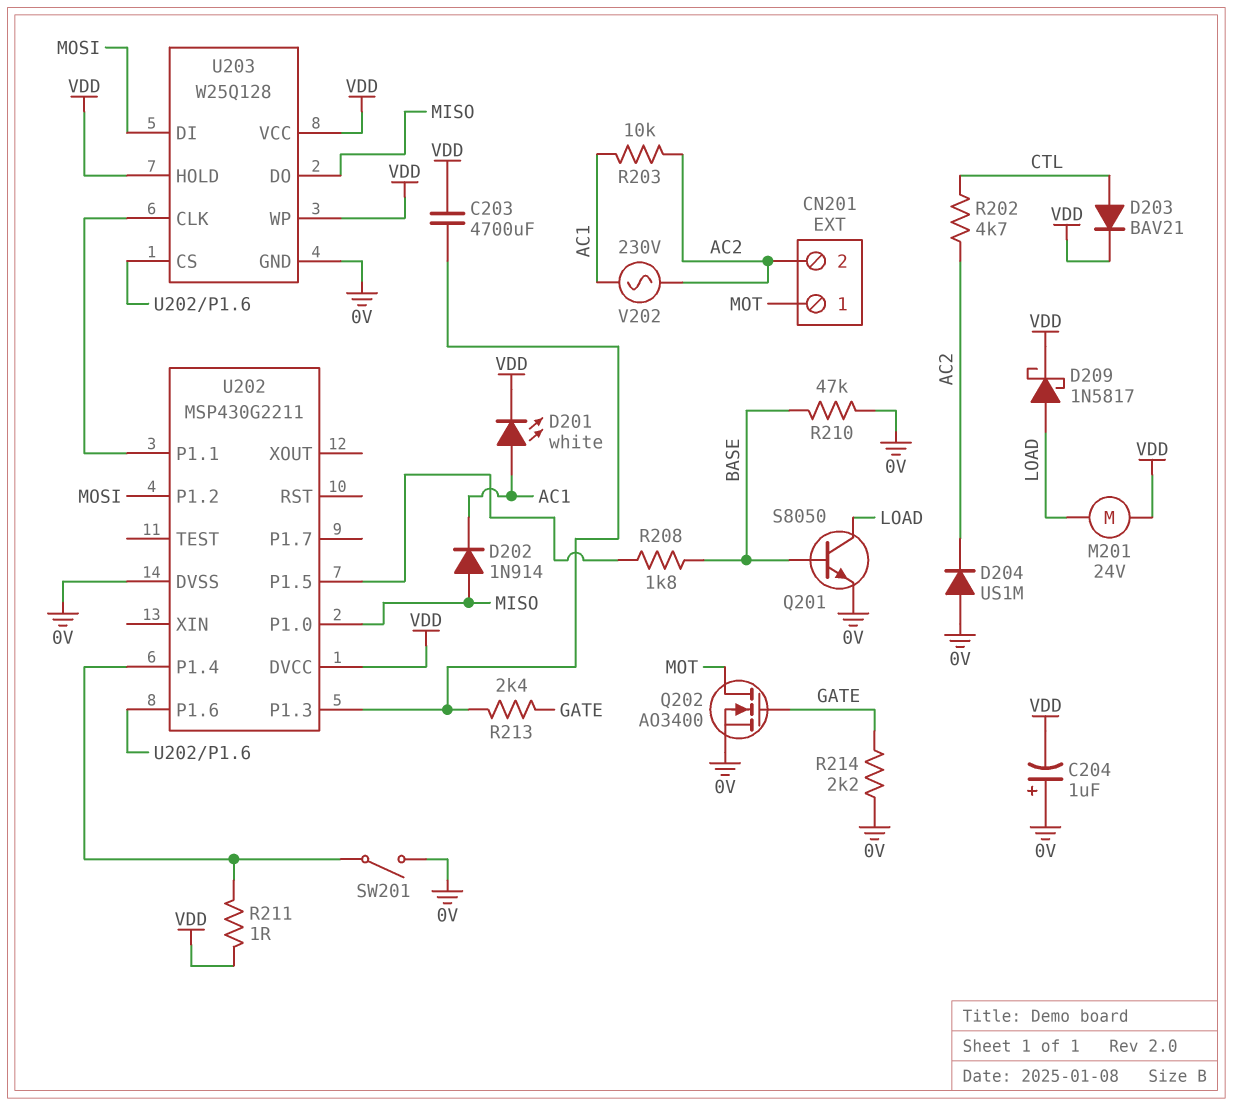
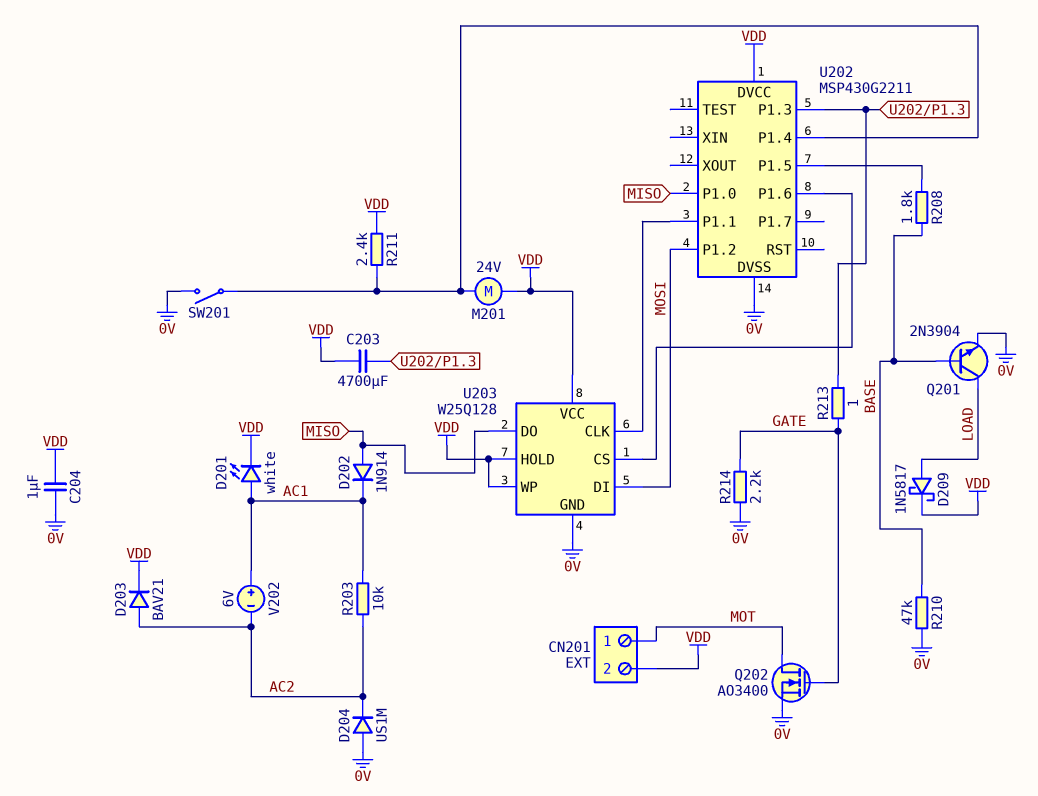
C204: 1uF (plus 0V, minus VDD) -> 1uF (0V, VDD)
CN201 pin 2: AC2 -> VDD
D203: diode BAV21 (A CTL, K VDD) -> diode BAV21 (A AC2, K VDD)
M201: motor 24V (LOAD, VDD) -> motor 24V (U202/P1.4, VDD)
Q201: NPN S8050 (B BASE, C LOAD, E 0V) -> NPN 2N3904 (B BASE, C LOAD, E 0V)
R202: 4.7k (AC2, CTL) -> none
R211: 1 (U202/P1.4, VDD) -> 2.4k (U202/P1.4, VDD)
R213: 2.4k (GATE, U202/P1.3) -> 1 (GATE, U202/P1.3)
V202: AC 230V (AC1, AC2) -> 6V (plus AC1, minus AC2)

